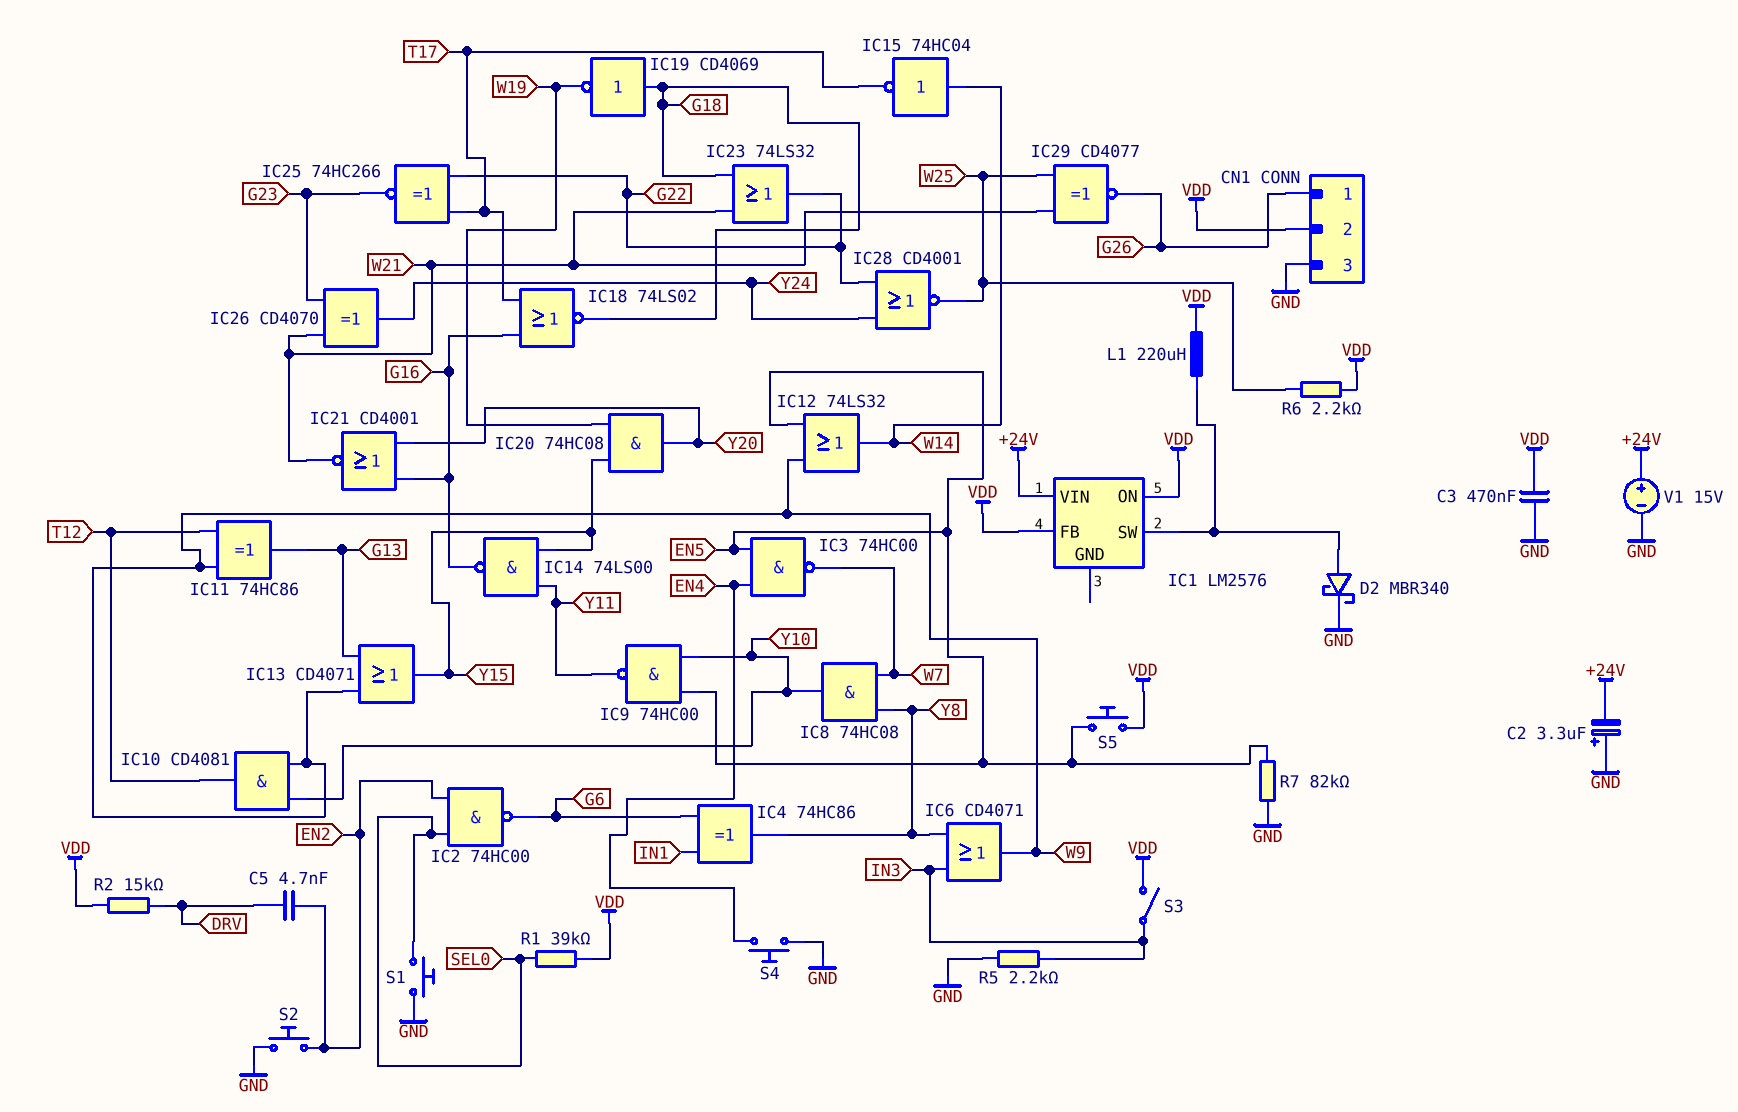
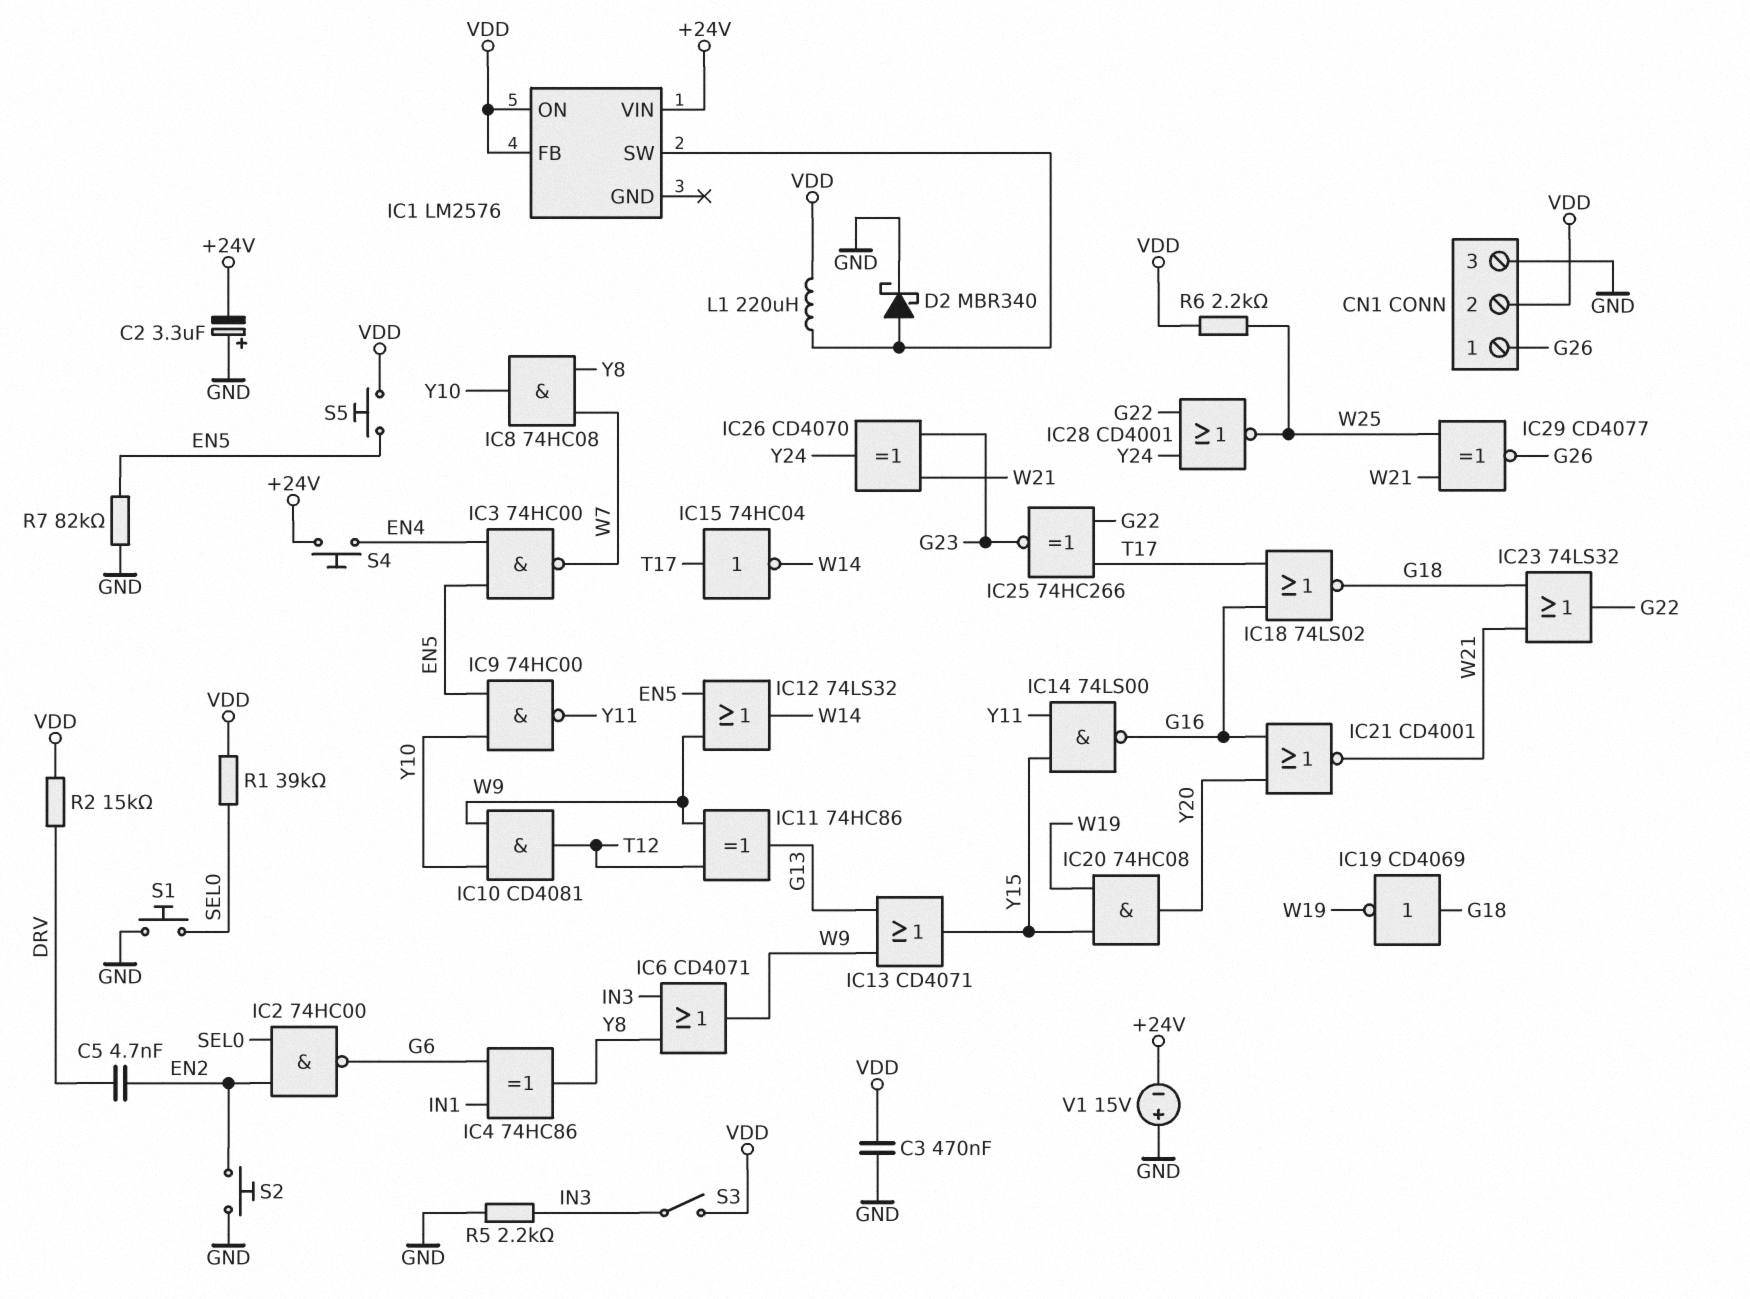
IC15: NOT 74HC04 (in W14, out T17) -> NOT 74HC04 (in T17, out W14)
S4: button (EN4, GND) -> button (+24V, EN4)
V1: 15V (plus +24V, minus GND) -> 15V (plus GND, minus +24V)

